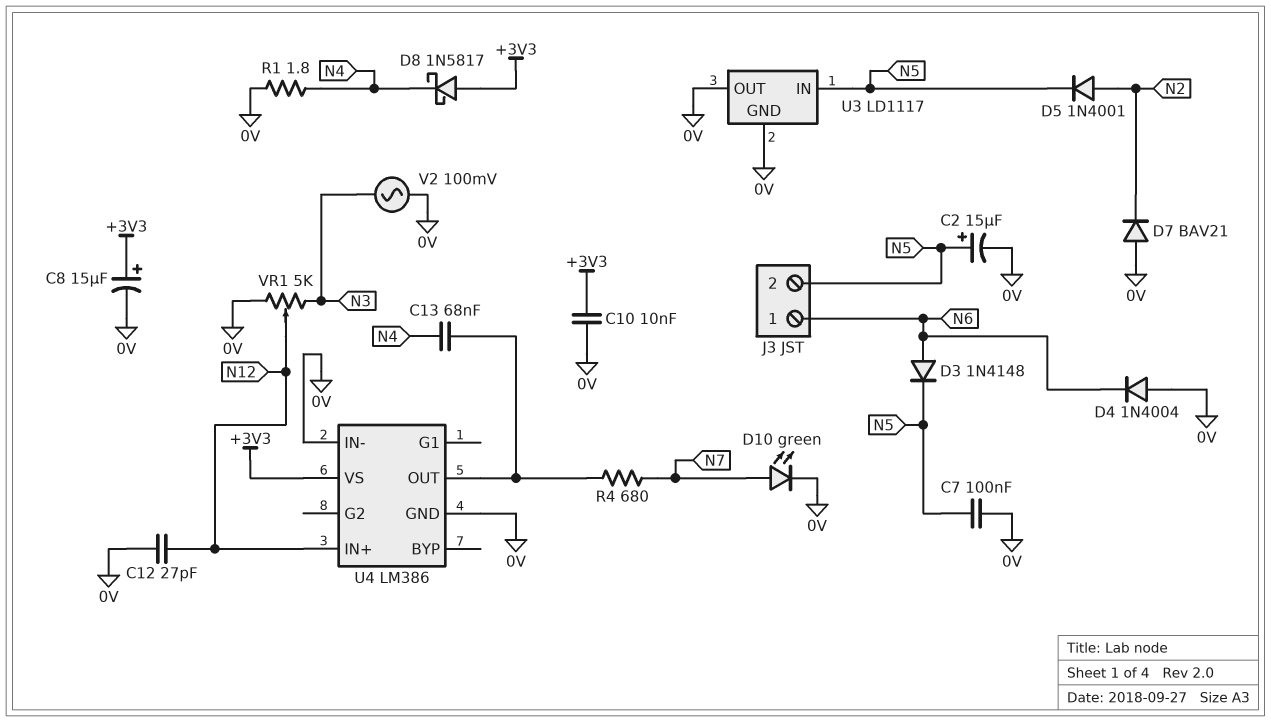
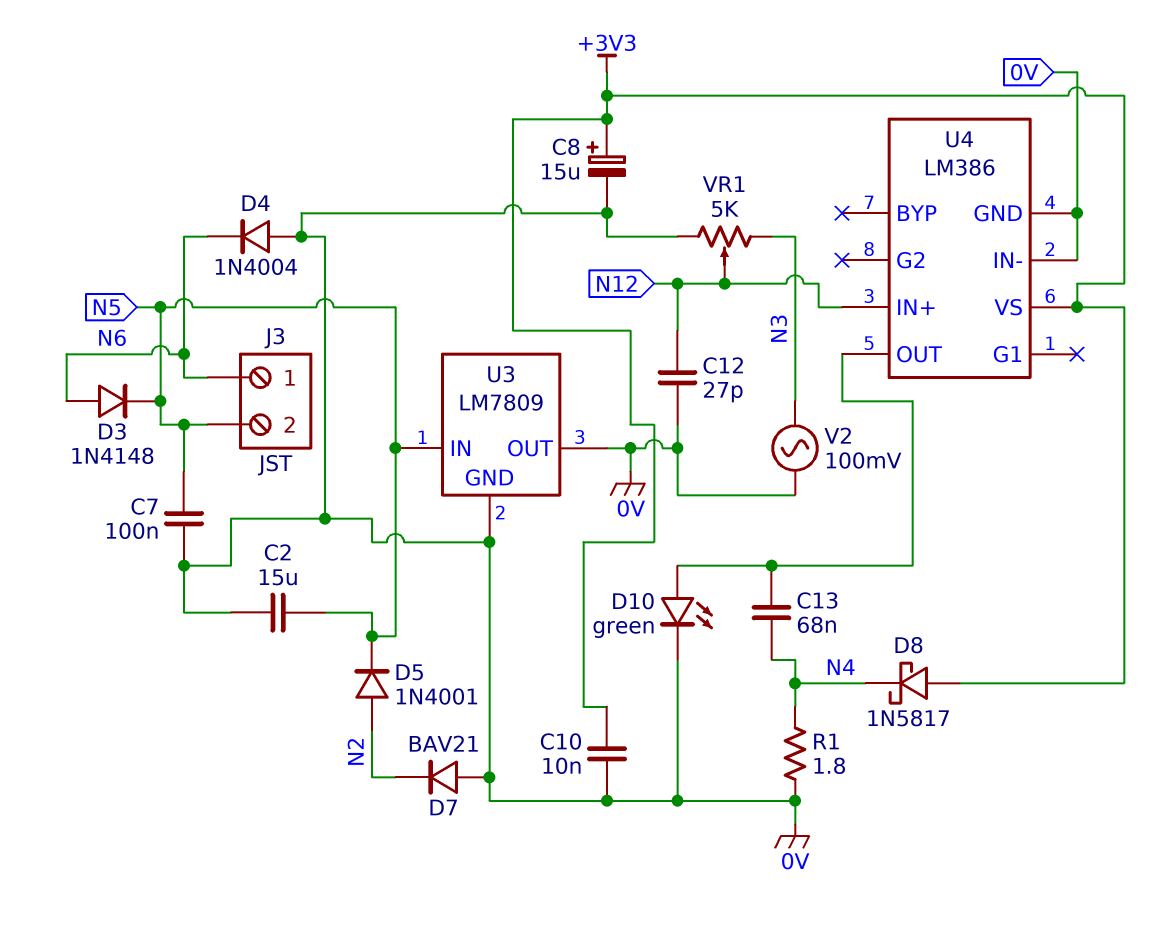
C2: 15uF (plus N5, minus 0V) -> 15uF (0V, N5)
D10: LED green (A N7, K 0V) -> LED green (A U4/OUT, K 0V)
R4: 680 (N7, U4/OUT) -> none
U3: LD1117 -> LM7809

